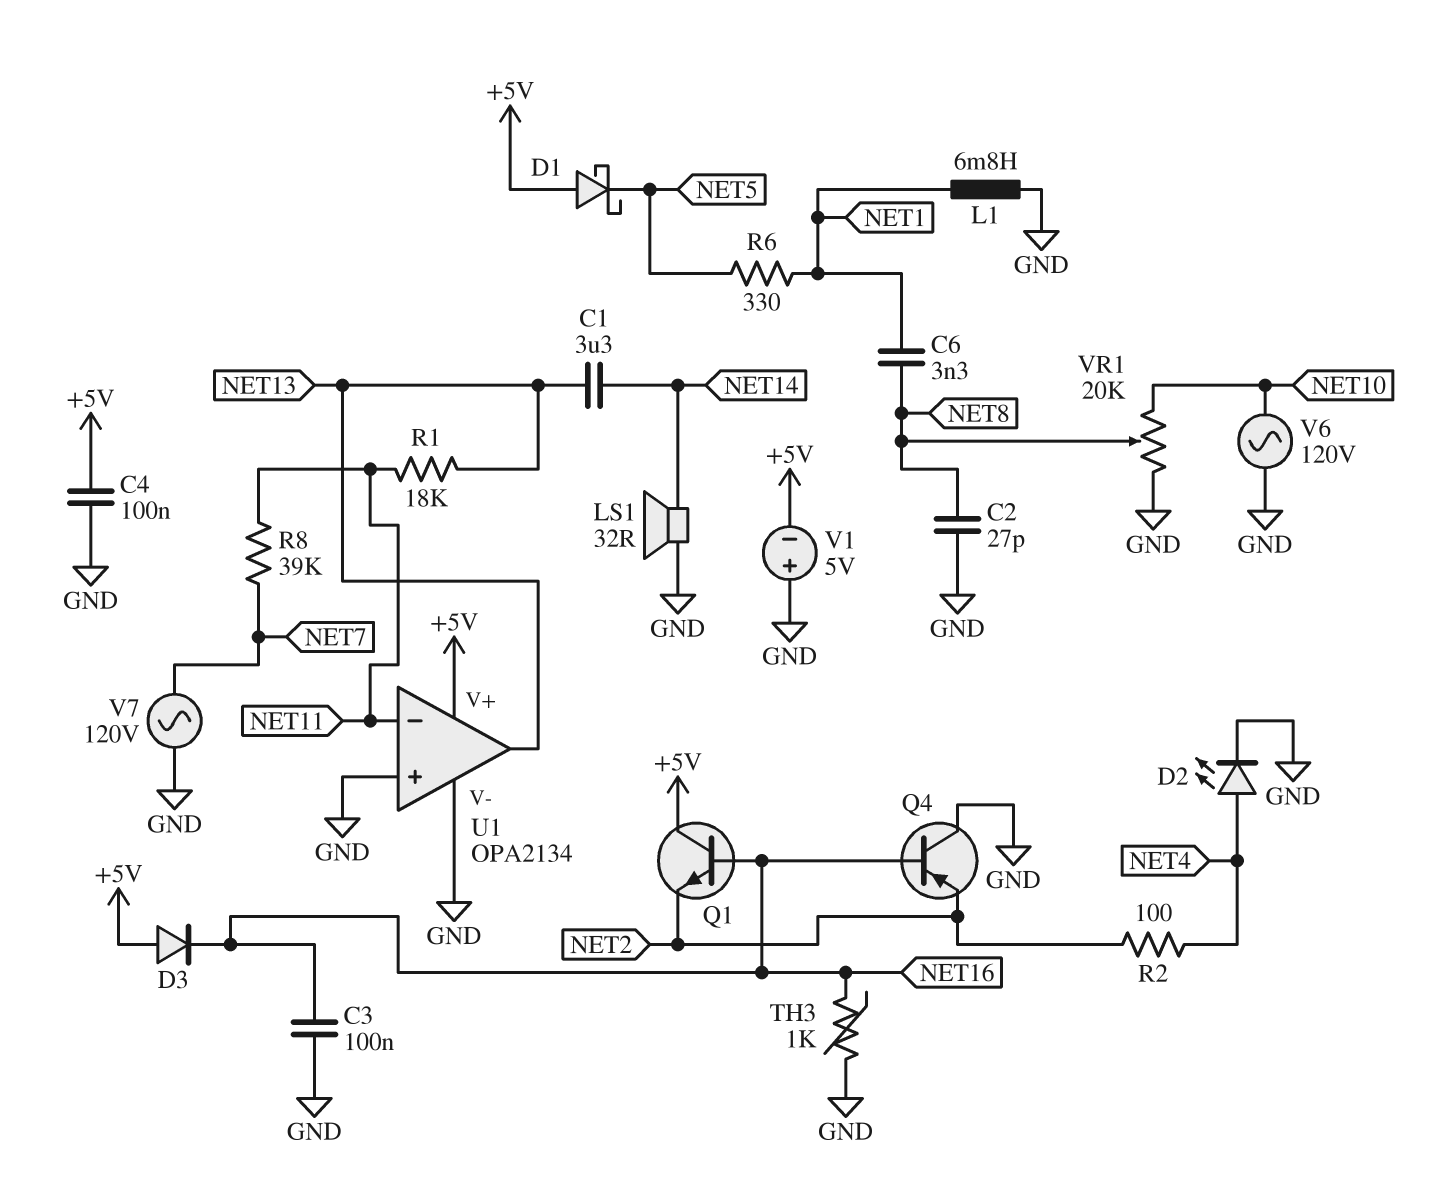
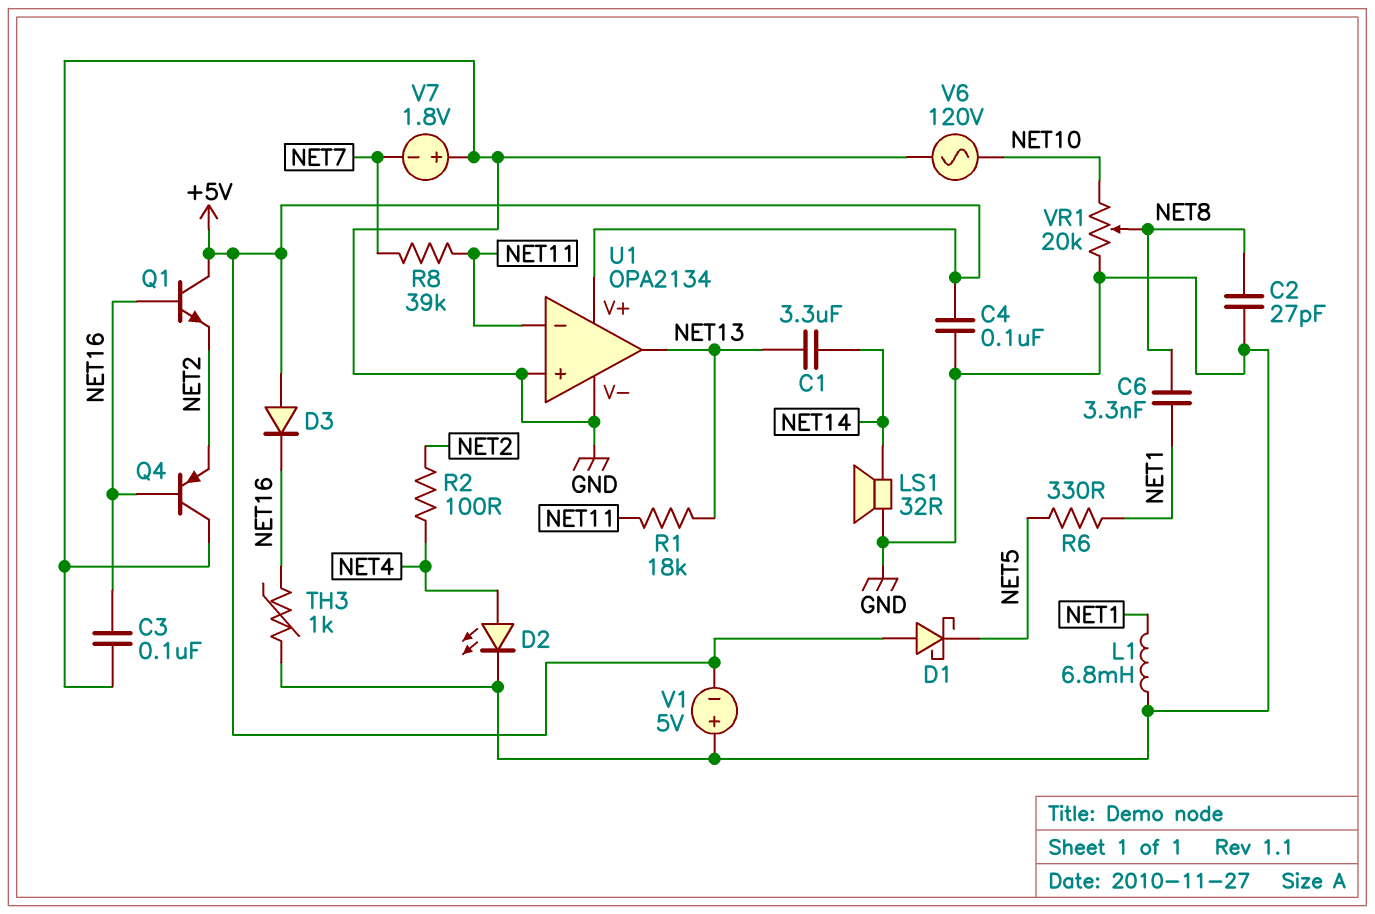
V7: AC 120V (GND, NET7) -> 1.8V (plus GND, minus NET7)

